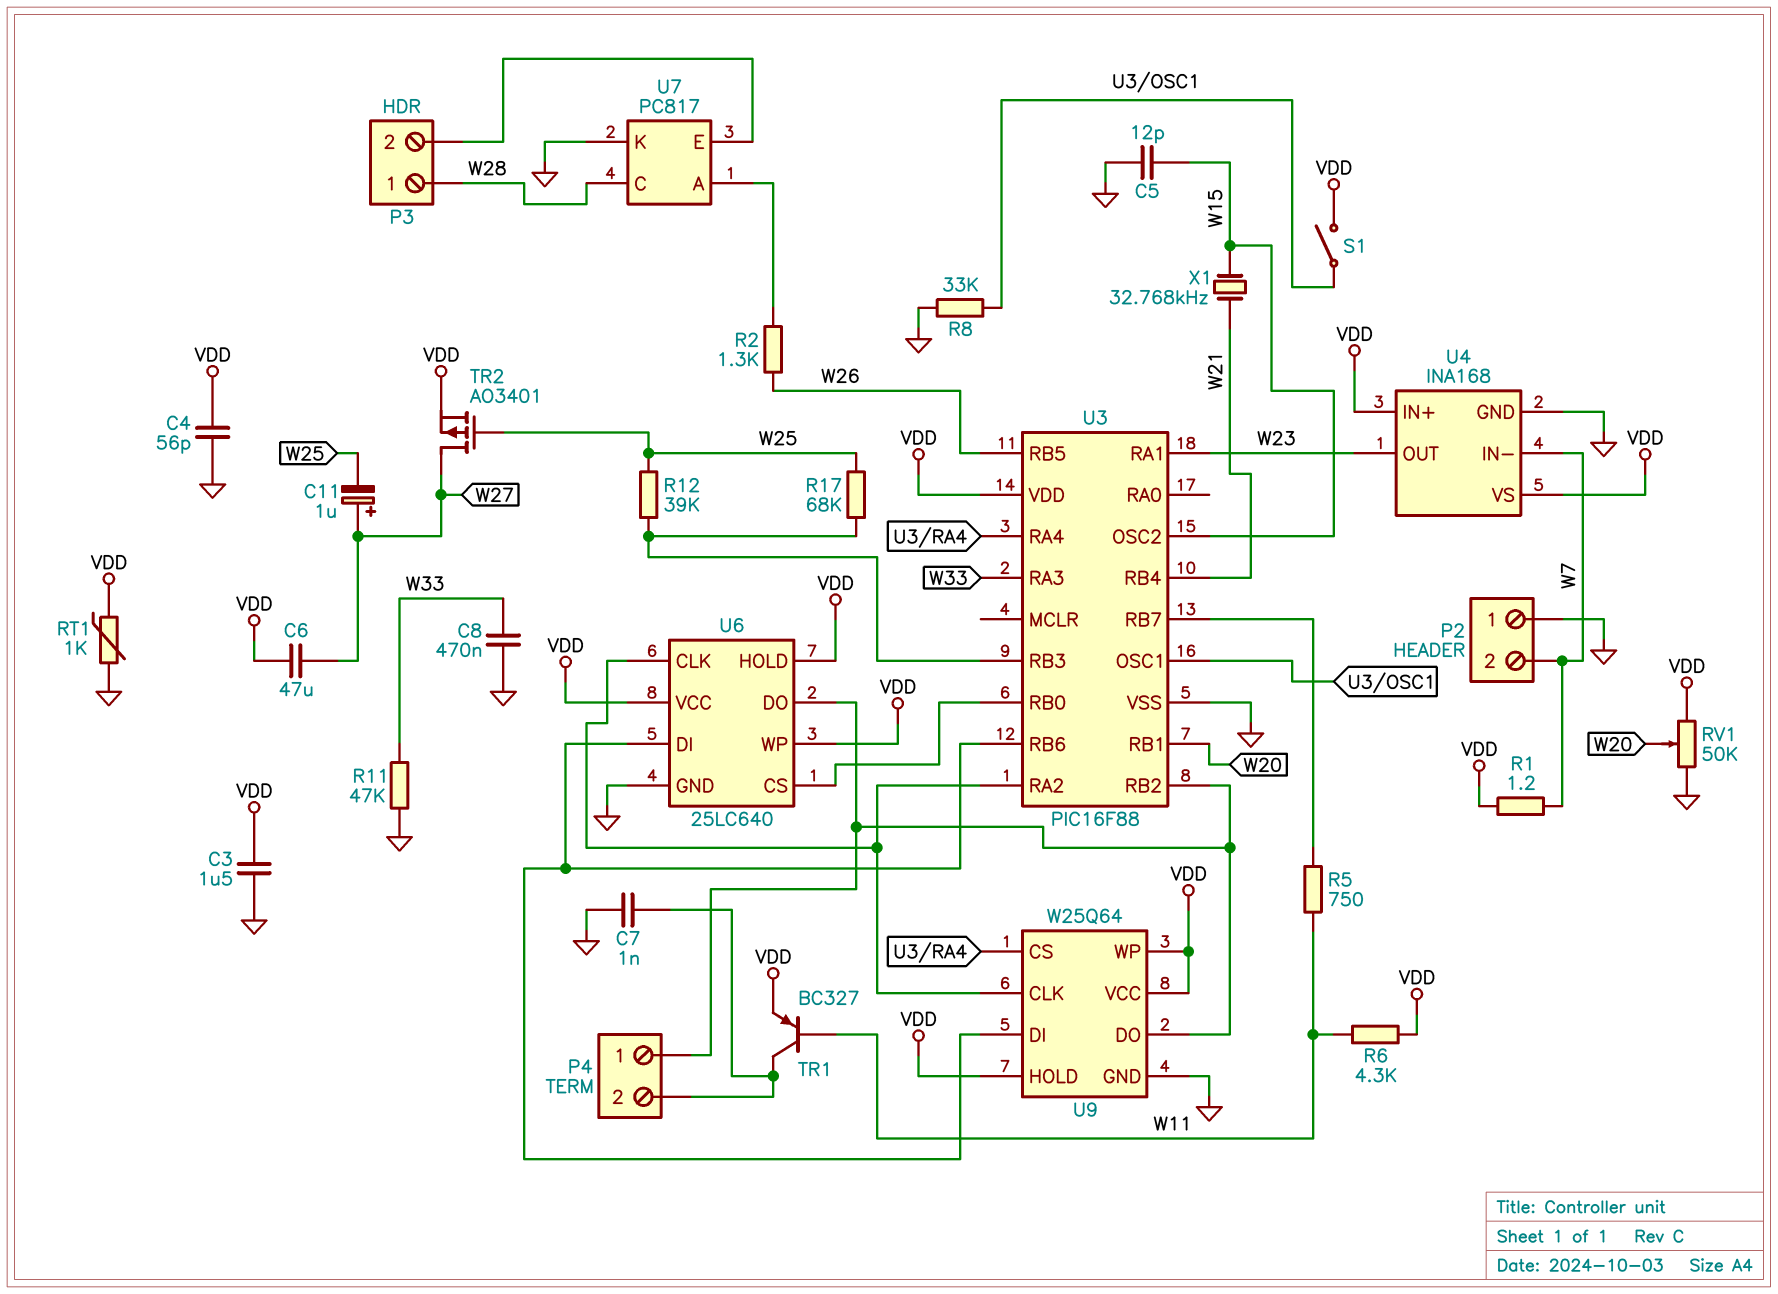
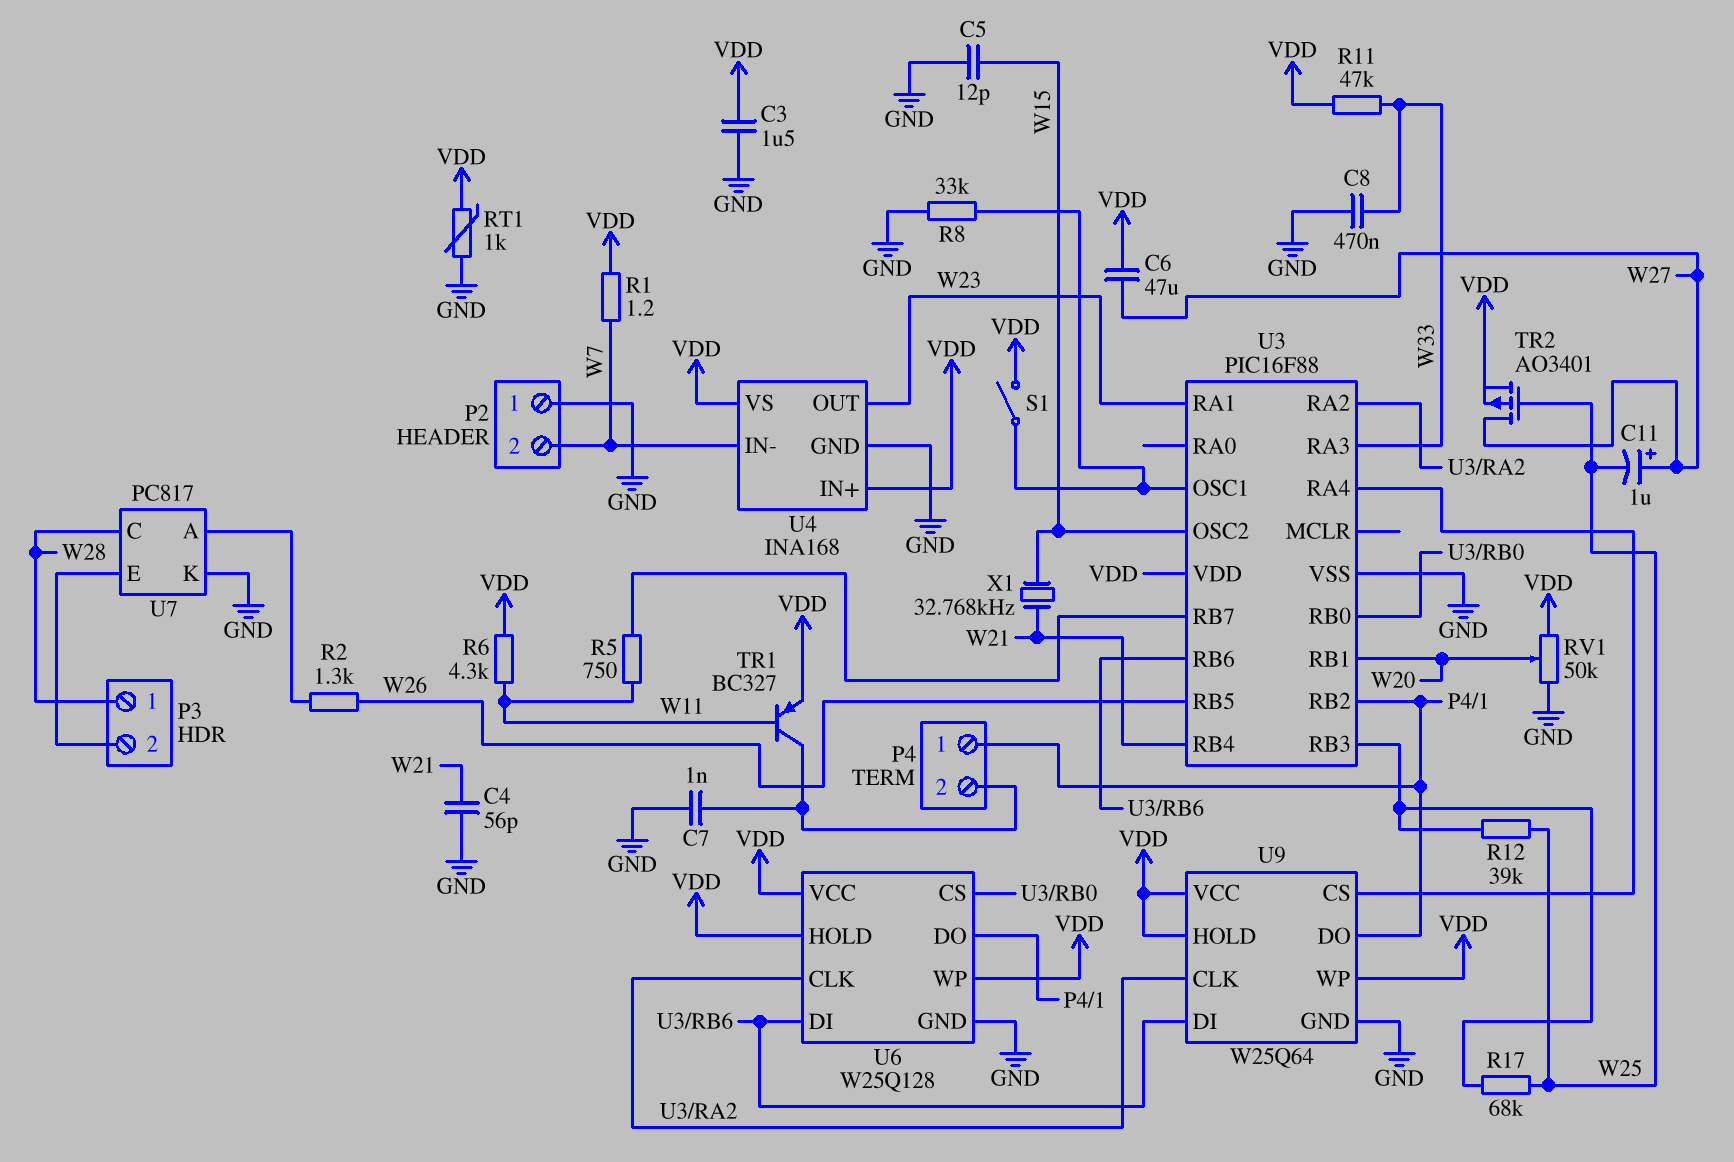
C4: 56pF (GND, VDD) -> 56pF (GND, W21)
R11: 47k (GND, W33) -> 47k (VDD, W33)
U6: 25LC640 -> W25Q128

